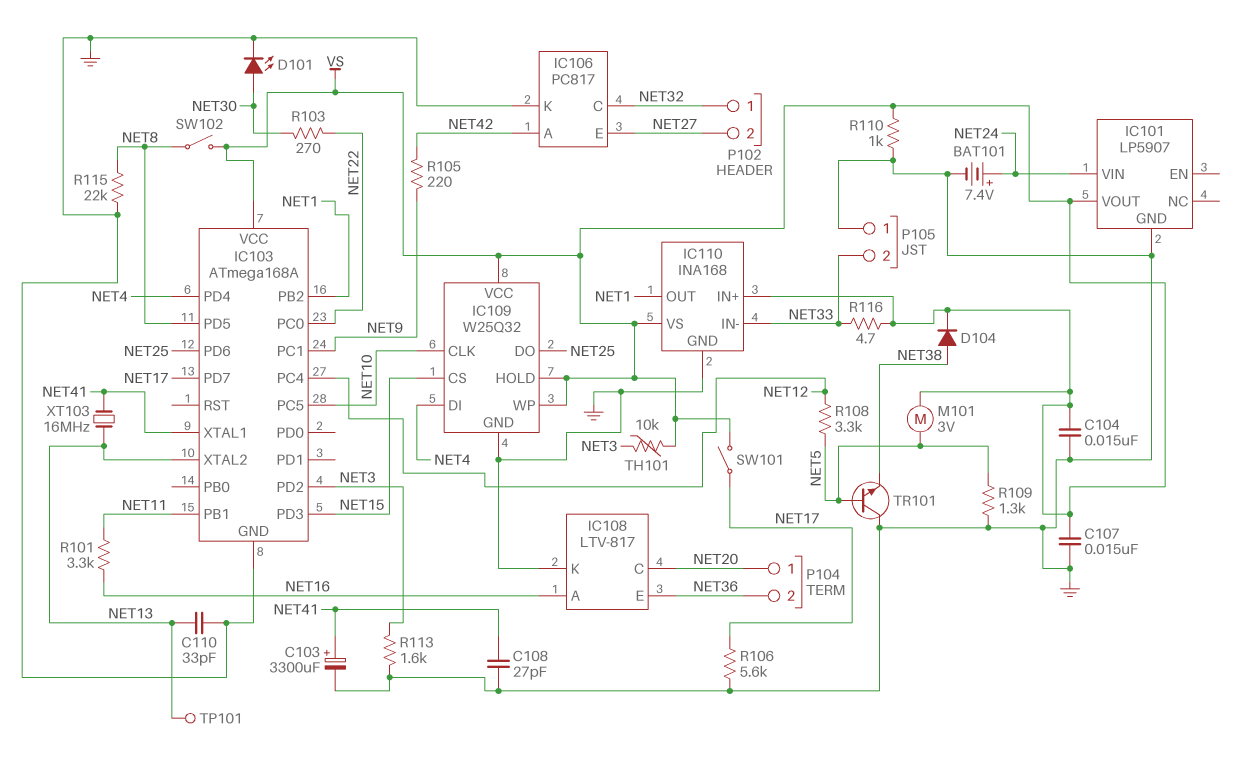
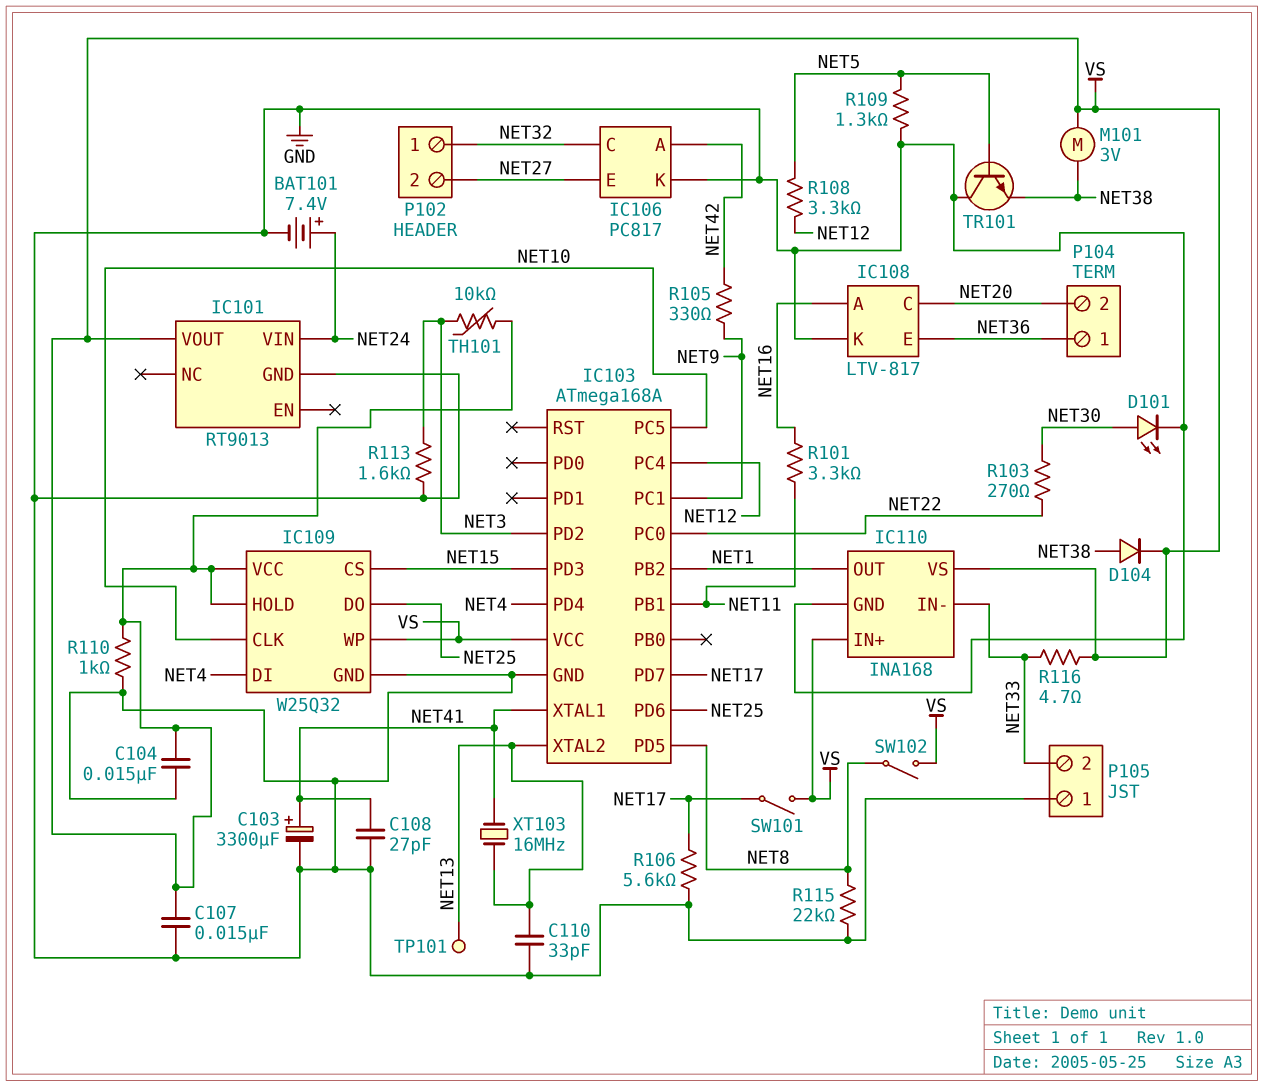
IC101: LP5907 -> RT9013
M101: motor 3V (NET5, VS) -> motor 3V (NET38, VS)
P104 pin 1: NET20 -> NET36
P104 pin 2: NET36 -> NET20
R105: 220 (NET9, NET42) -> 330 (NET9, NET42)

